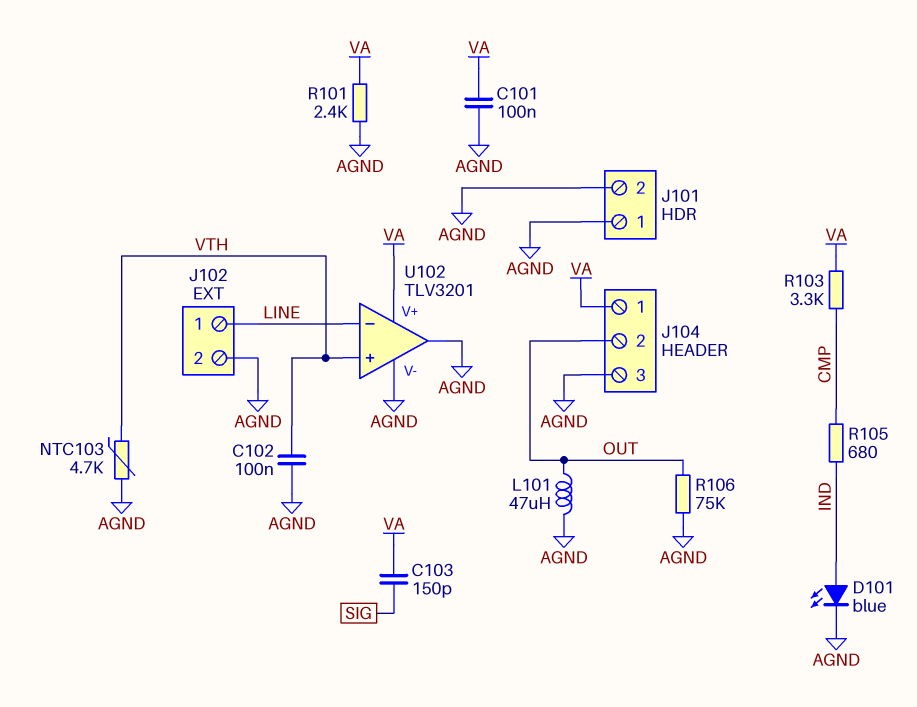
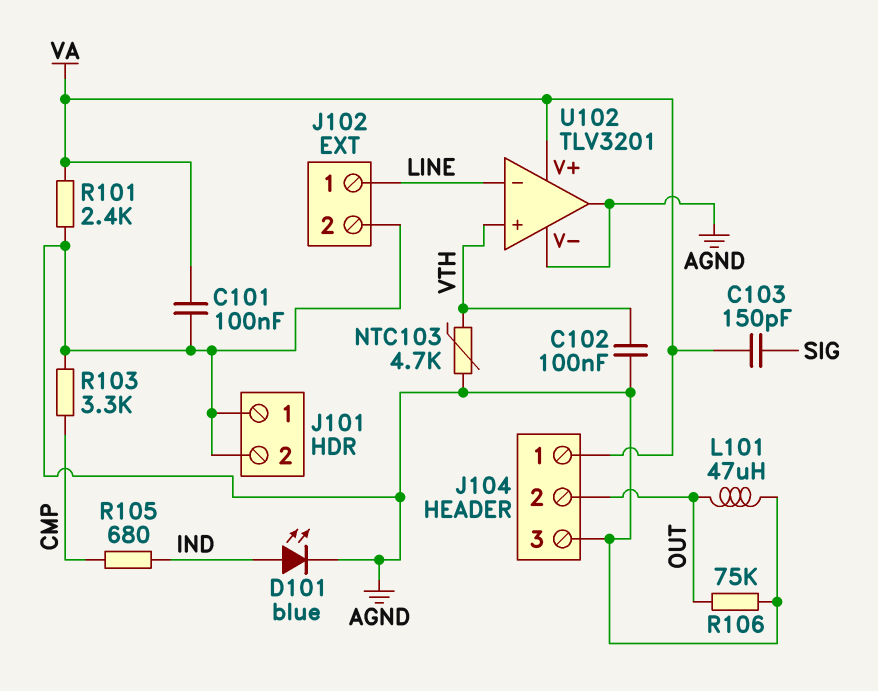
R103: 3.3k (CMP, VA) -> 3.3k (AGND, CMP)

